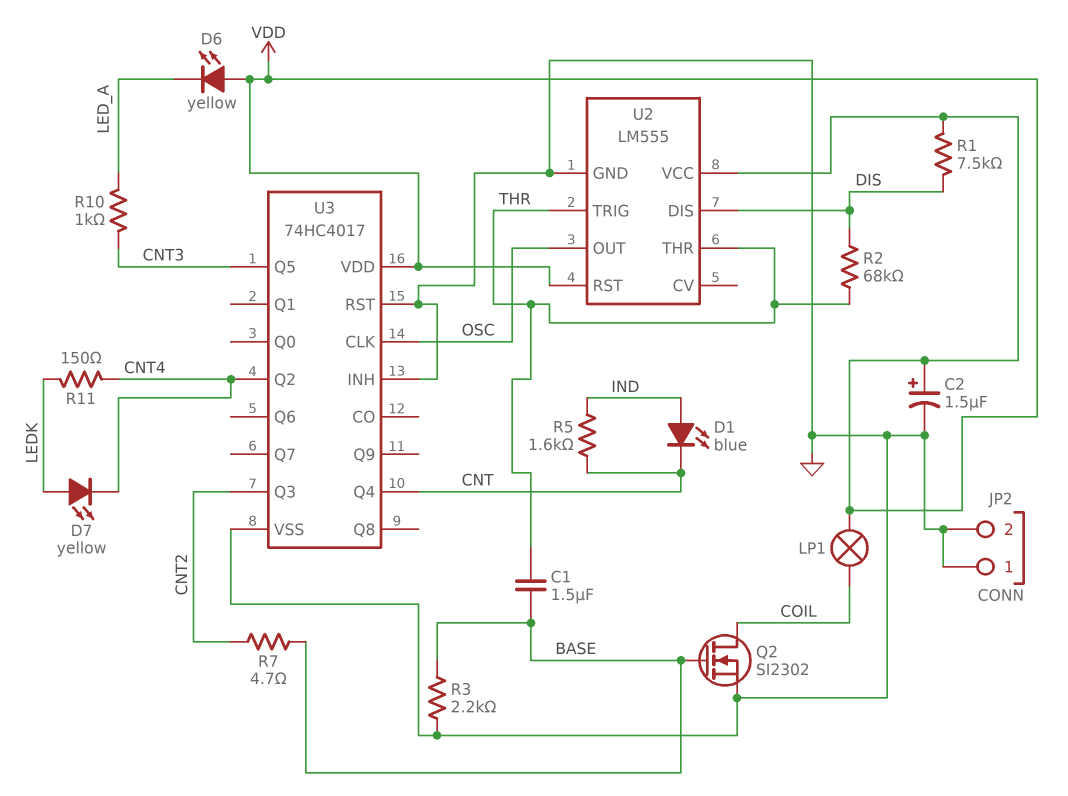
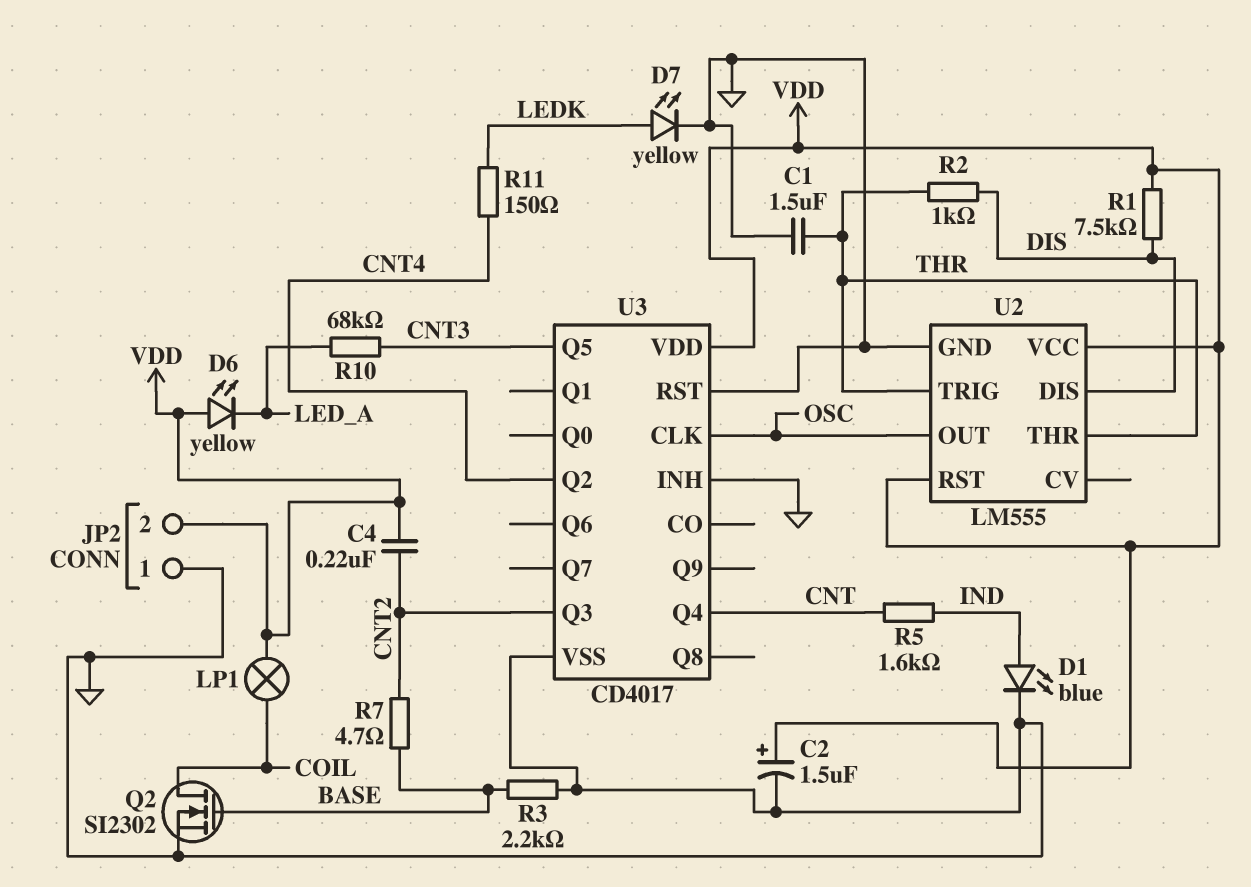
C1: 1.5uF (BASE, THR) -> 1.5uF (GND, THR)
C4: none -> 220nF (CNT2, VDD)
D1: LED blue (A IND, K CNT) -> LED blue (A IND, K GND)
D7: LED yellow (A LEDK, K CNT4) -> LED yellow (A LEDK, K GND)
JP2 pin 2: GND -> VDD
R2: 68k (DIS, THR) -> 1k (DIS, THR)
R10: 1k (CNT3, LED_A) -> 68k (CNT3, LED_A)
U3: 74HC4017 -> CD4017

